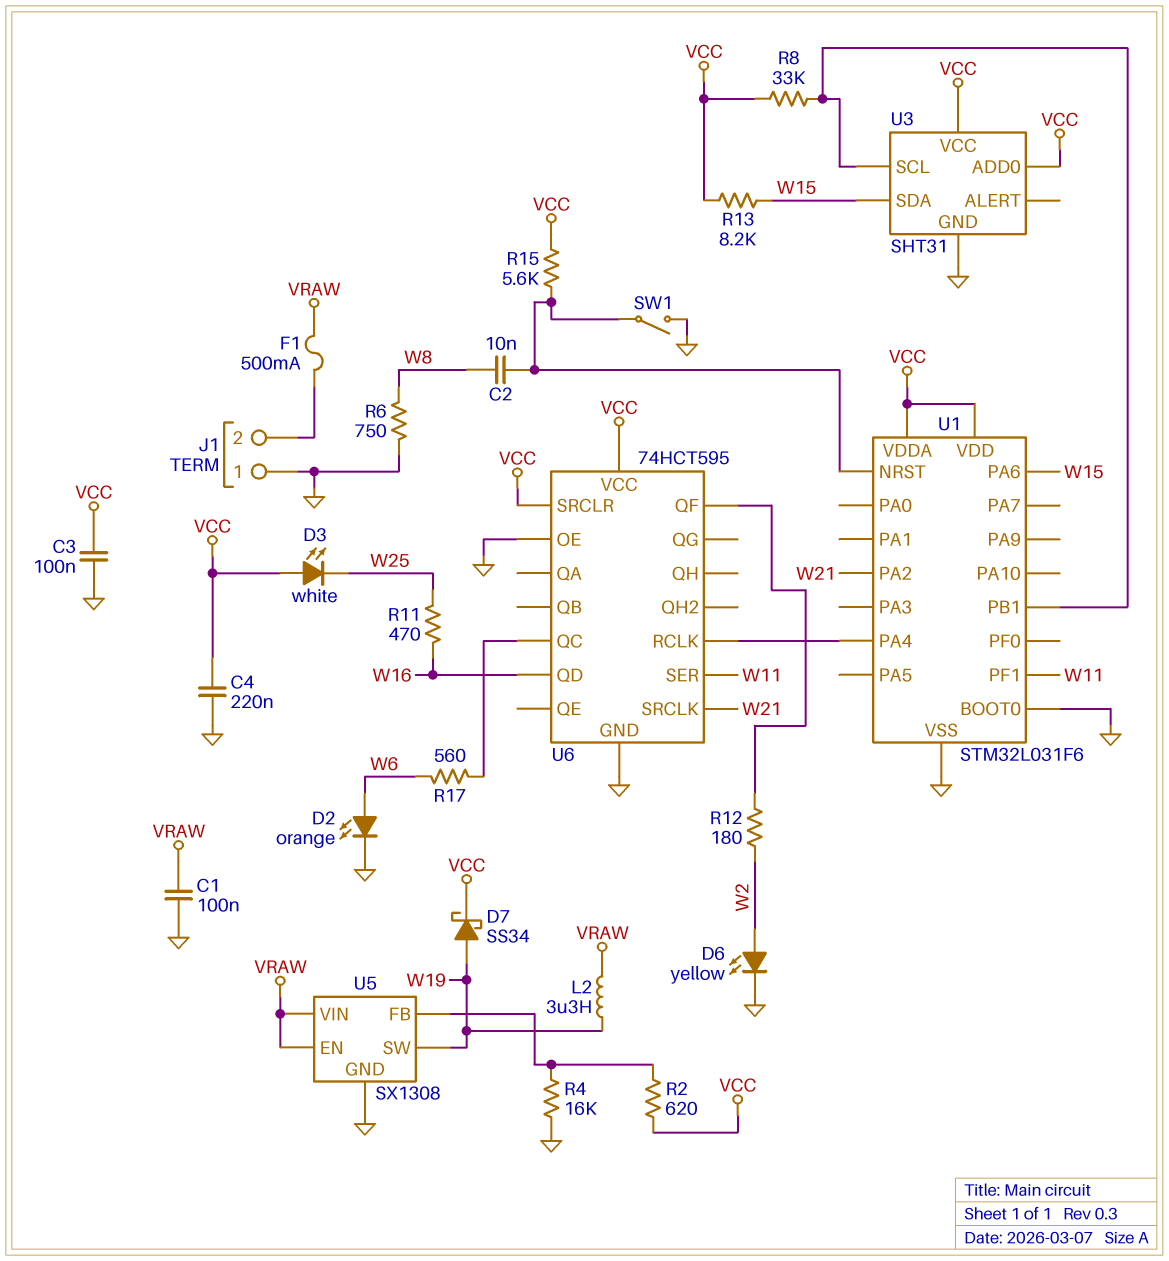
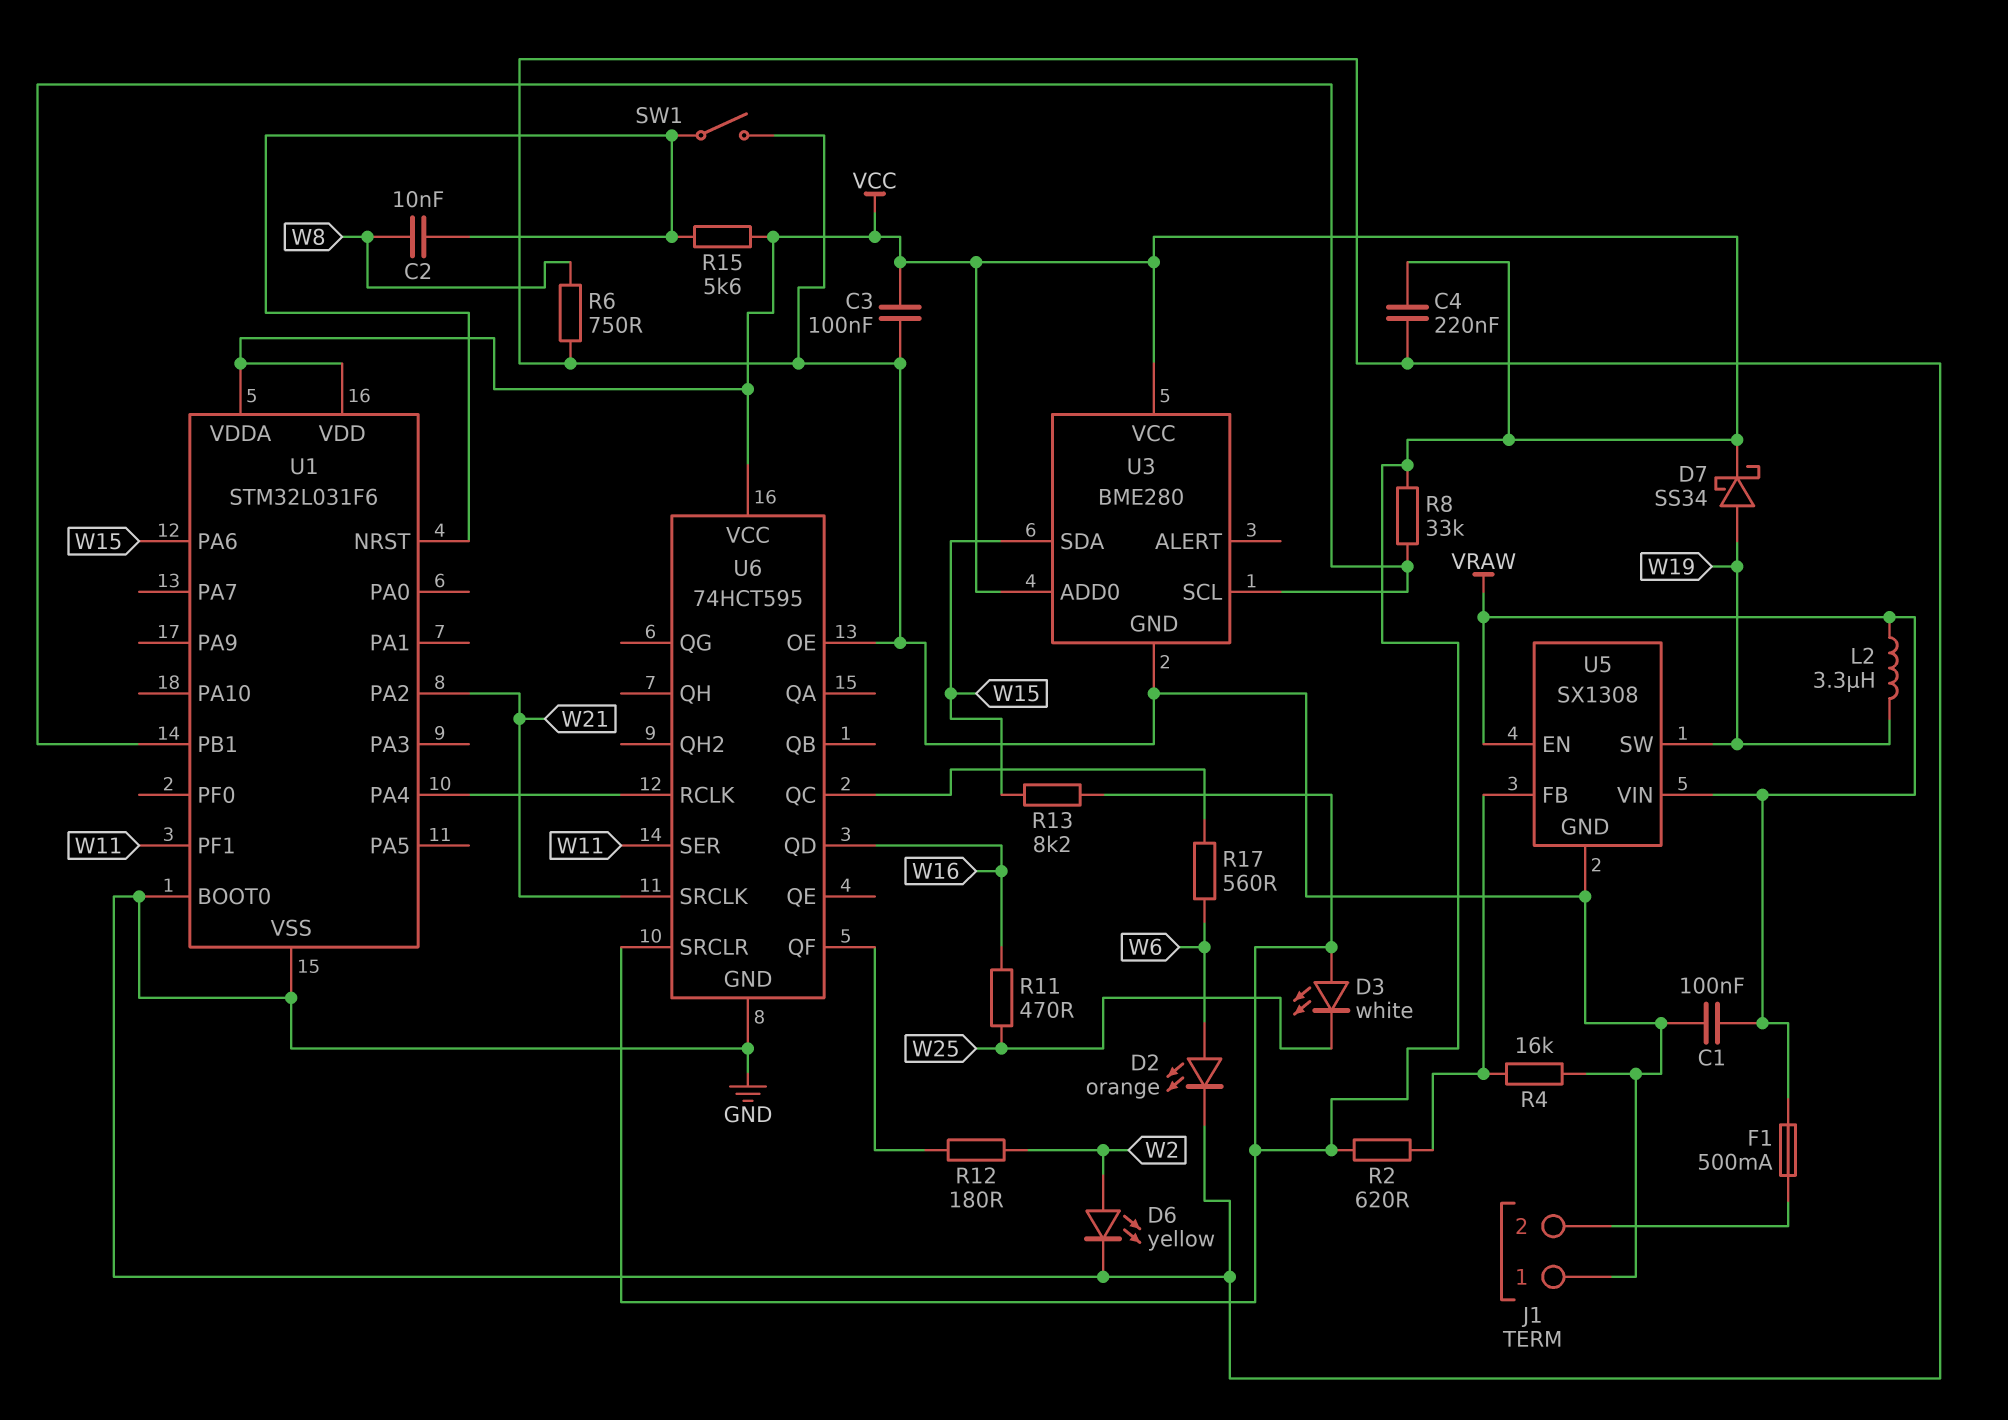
U3: SHT31 -> BME280

